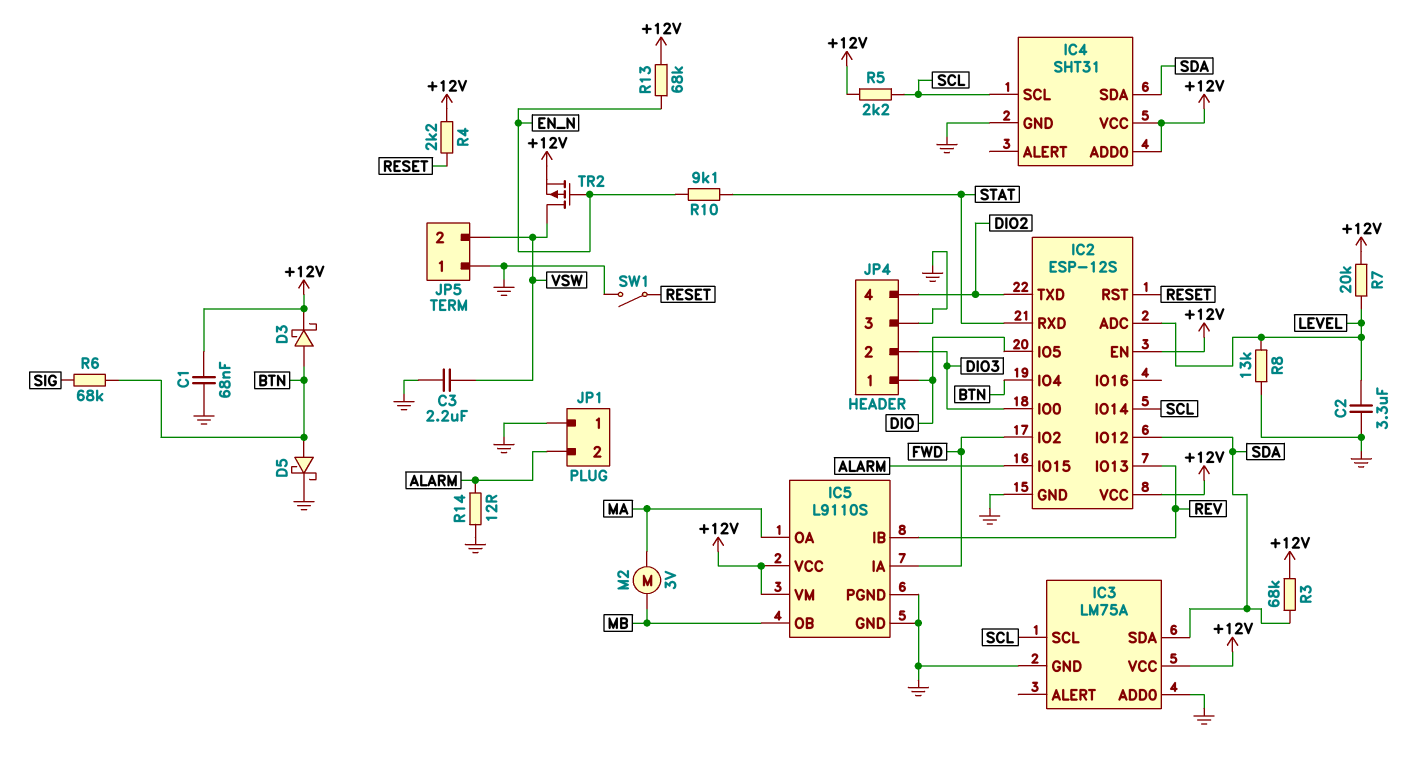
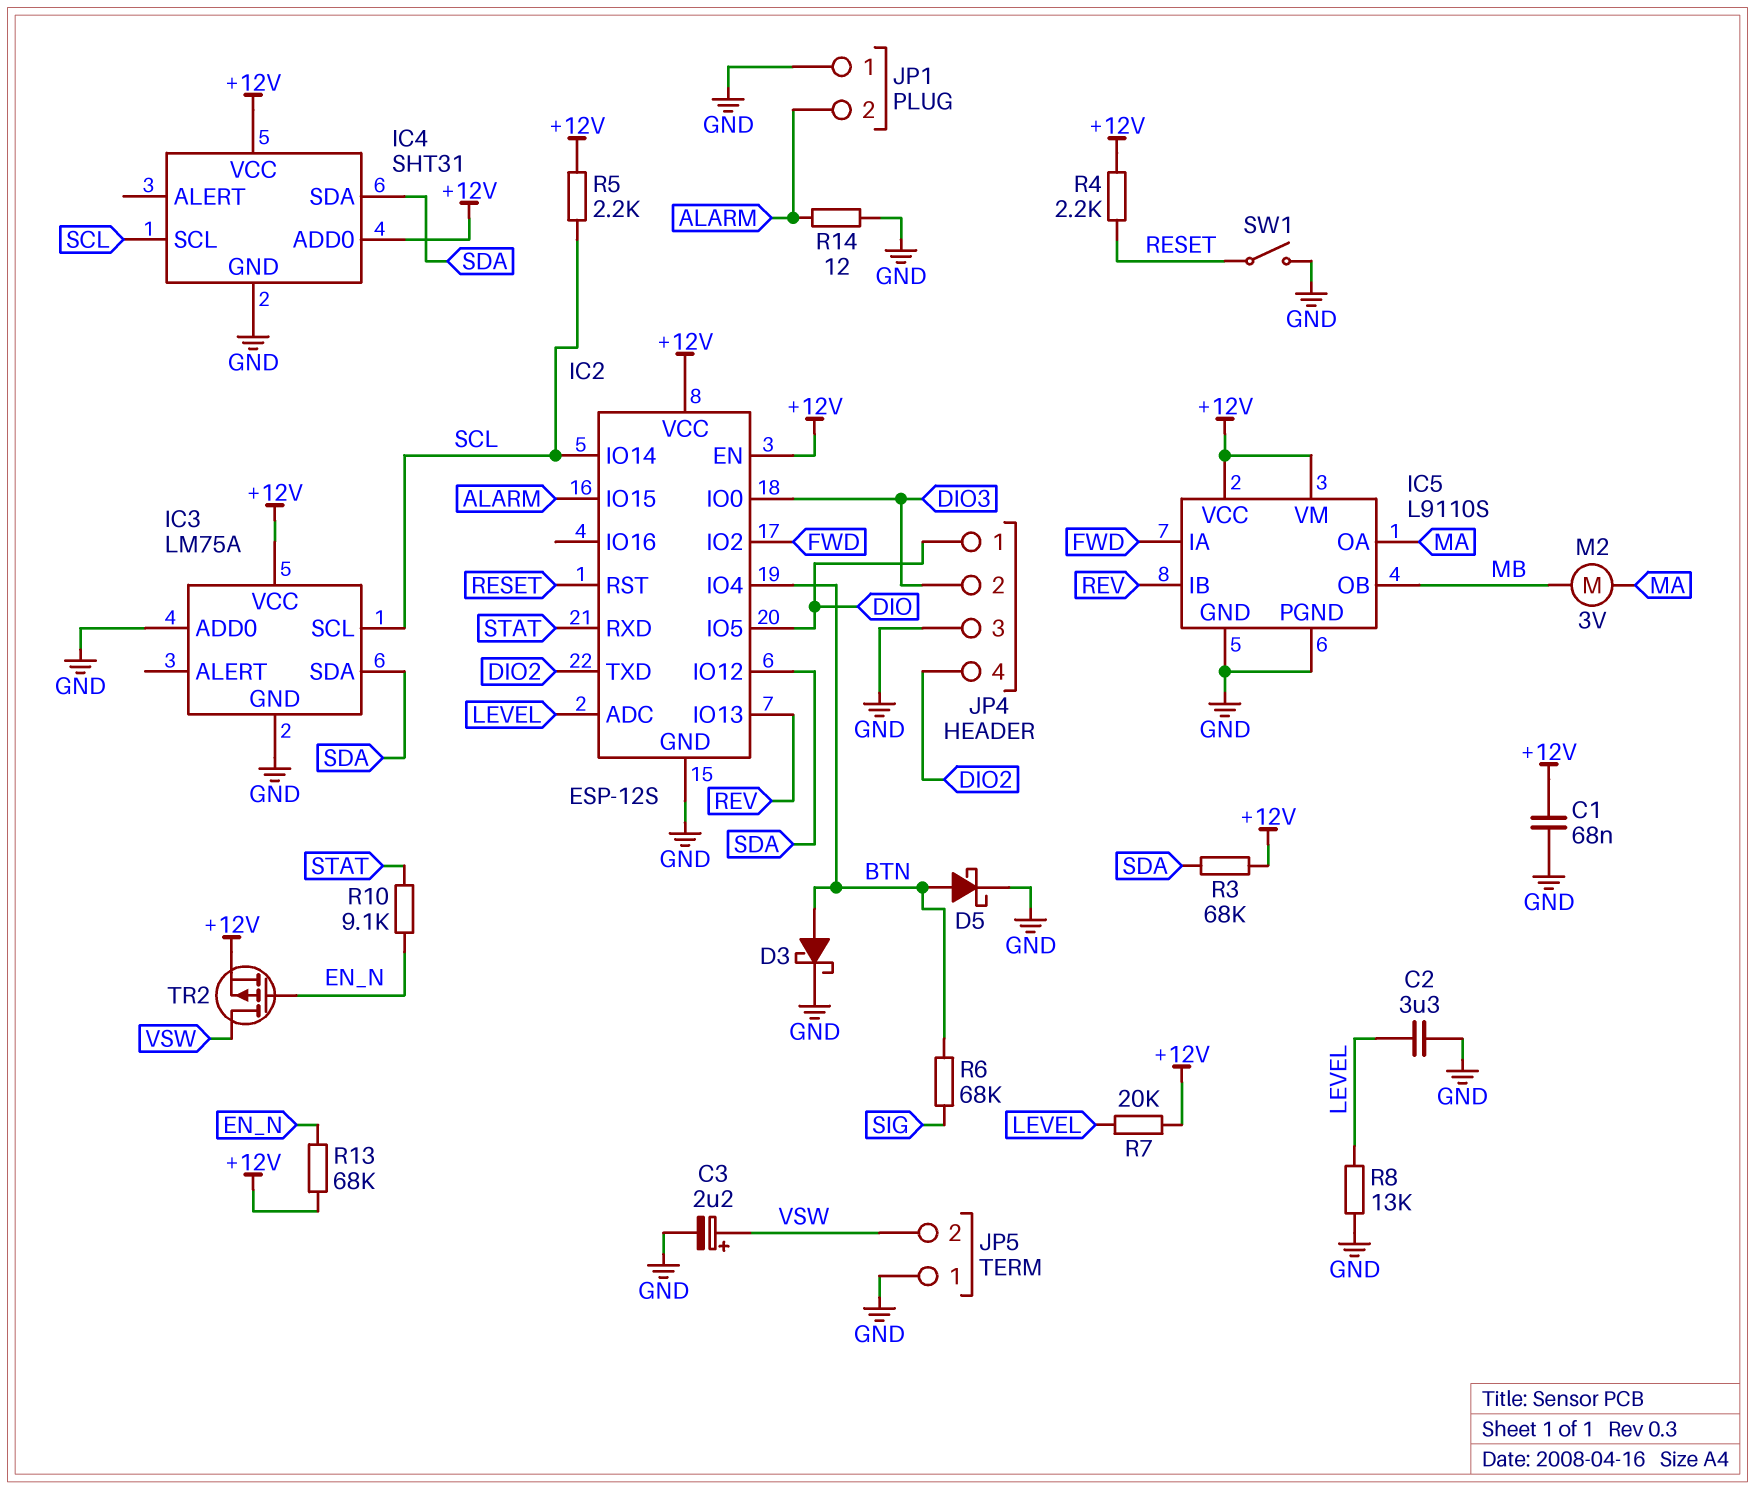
C3: 2.2uF (GND, VSW) -> 2.2uF (plus VSW, minus GND)
D3: schottky (A BTN, K +12V) -> schottky (A BTN, K GND)

